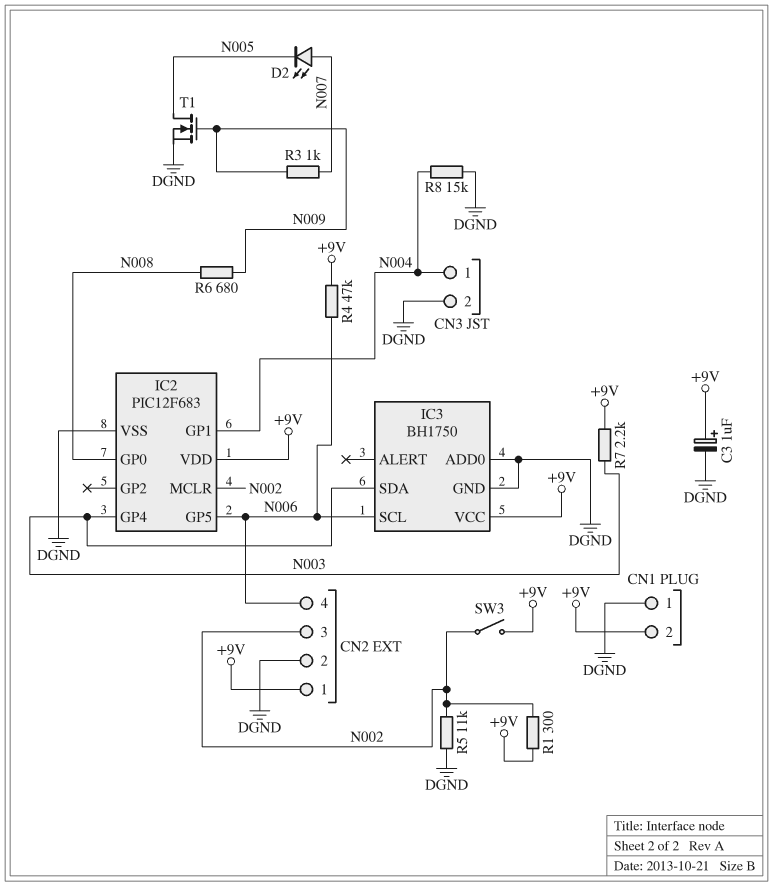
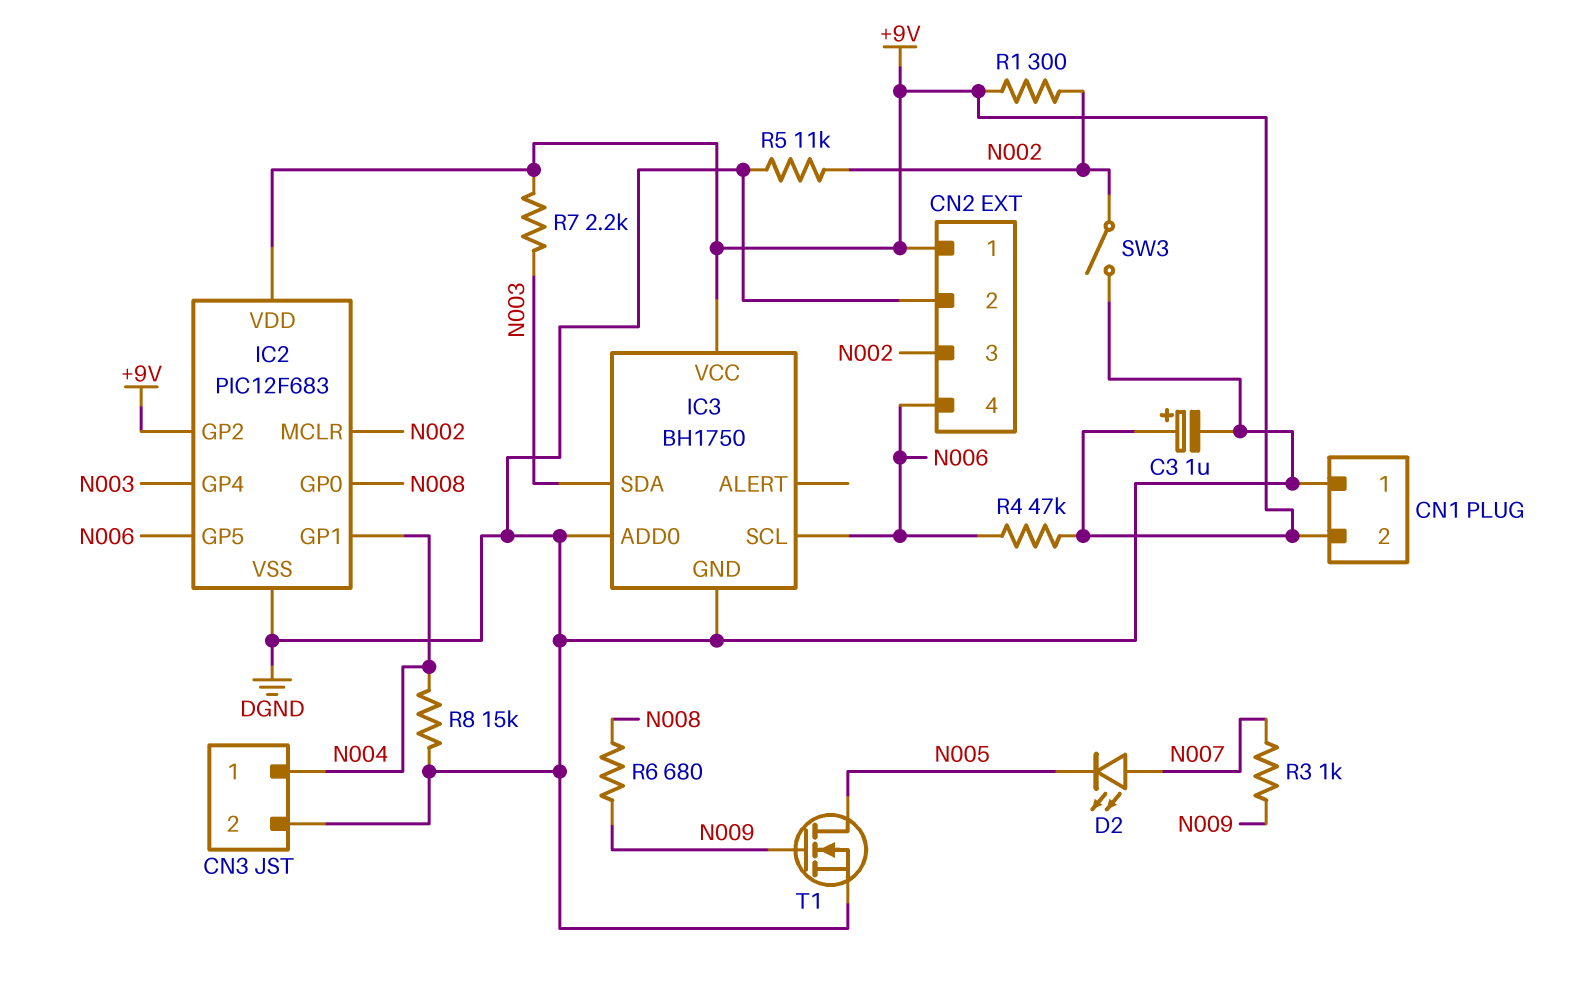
IC2 pin GP2: none -> +9V
SW3: switch (+9V, N002) -> switch (DGND, N002)

